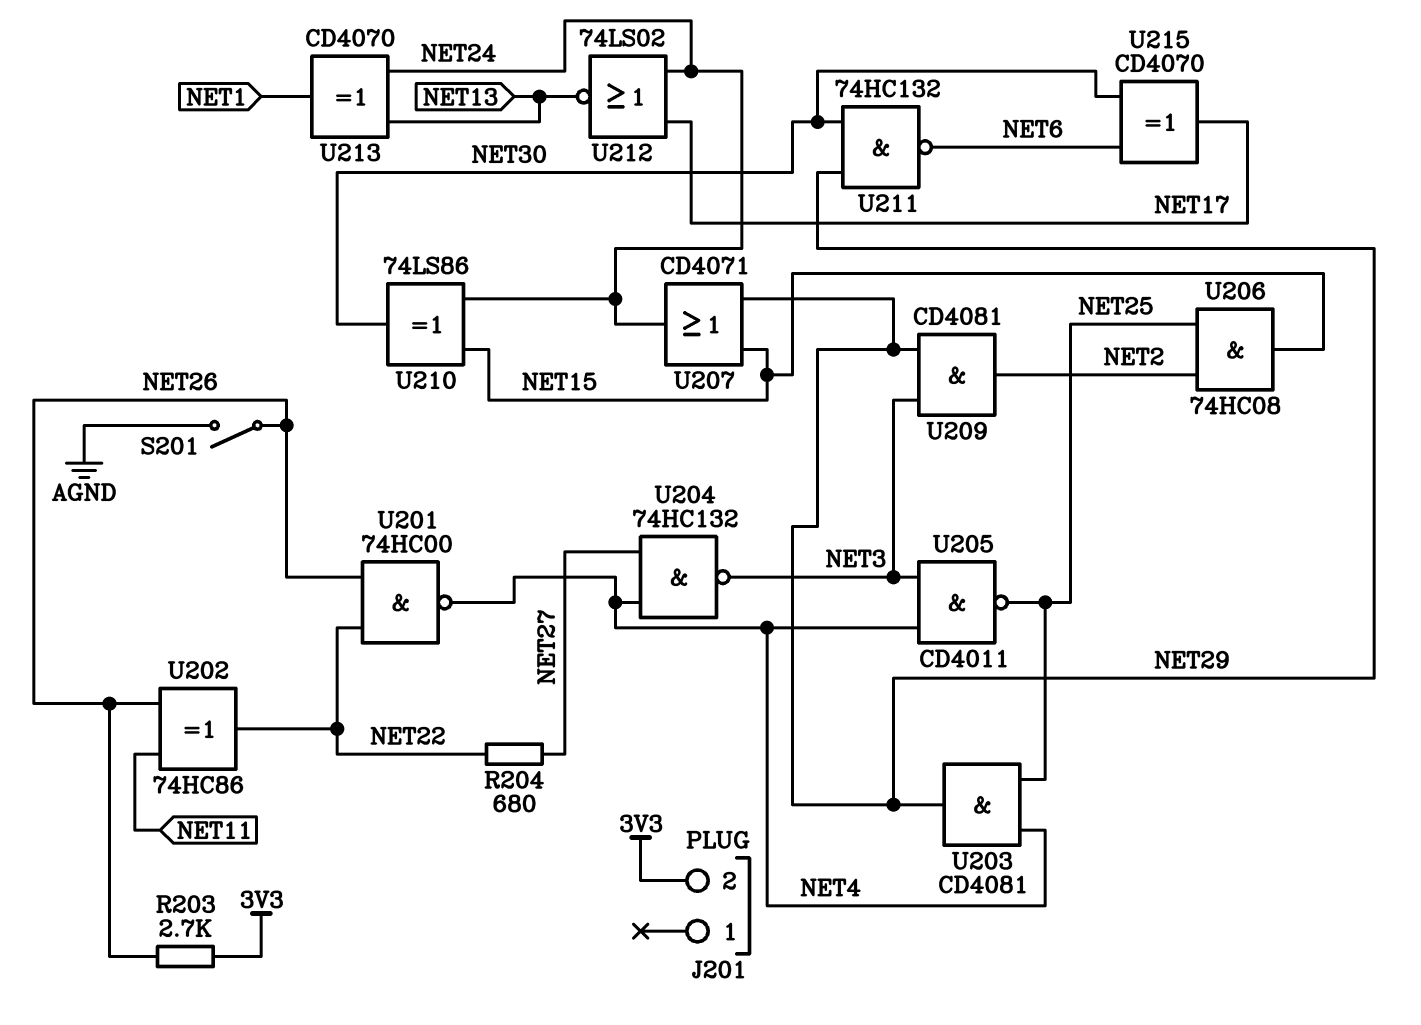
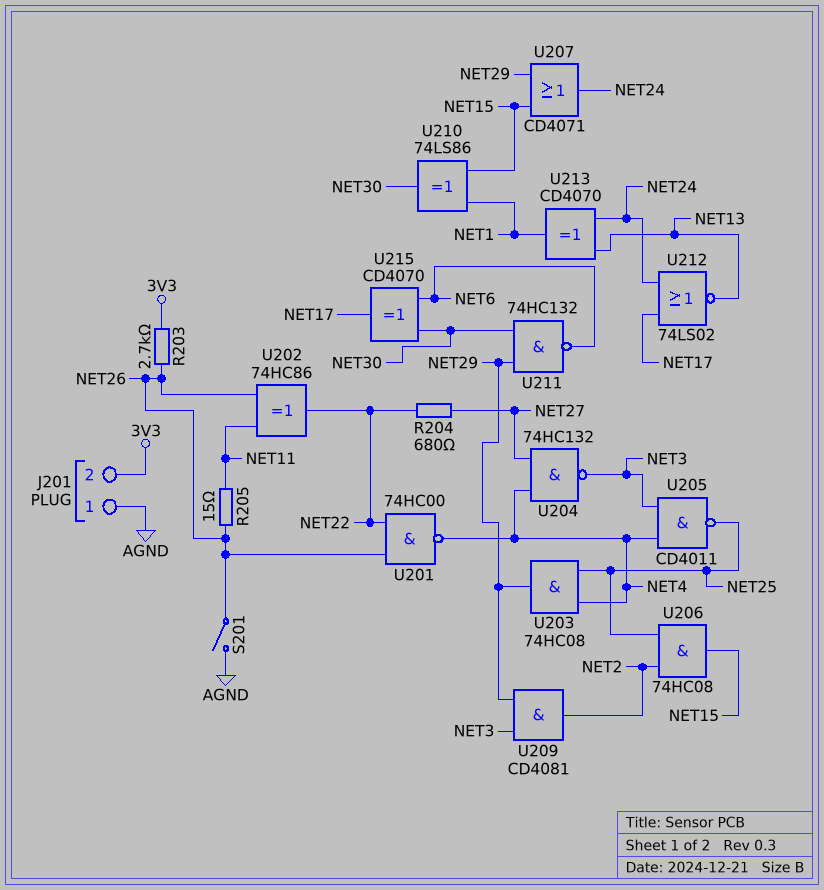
J201 pin 1: none -> AGND
R205: none -> 15 (NET11, NET26)
U203: AND CD4081 (in NET4, in NET25, out NET29) -> AND 74HC08 (in NET4, in NET25, out NET29)
U210: XOR 74LS86 (in NET15, in NET24, out NET30) -> XOR 74LS86 (in NET1, in NET15, out NET30)

